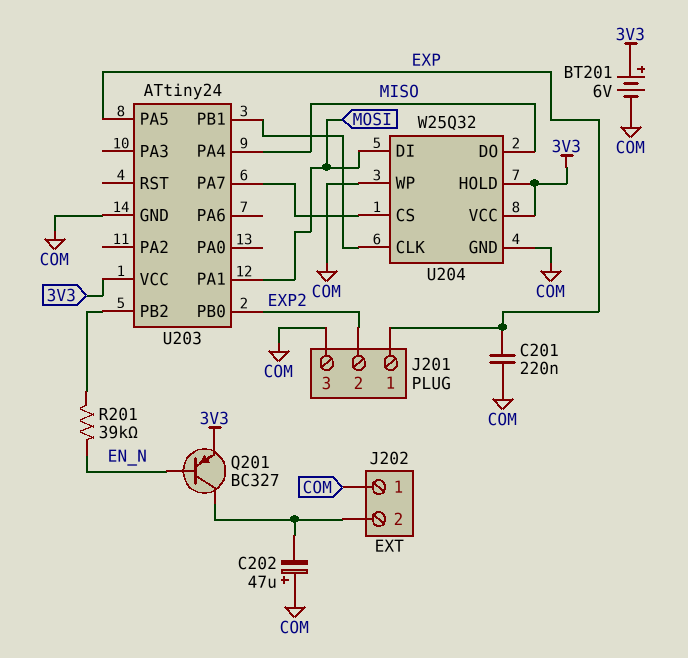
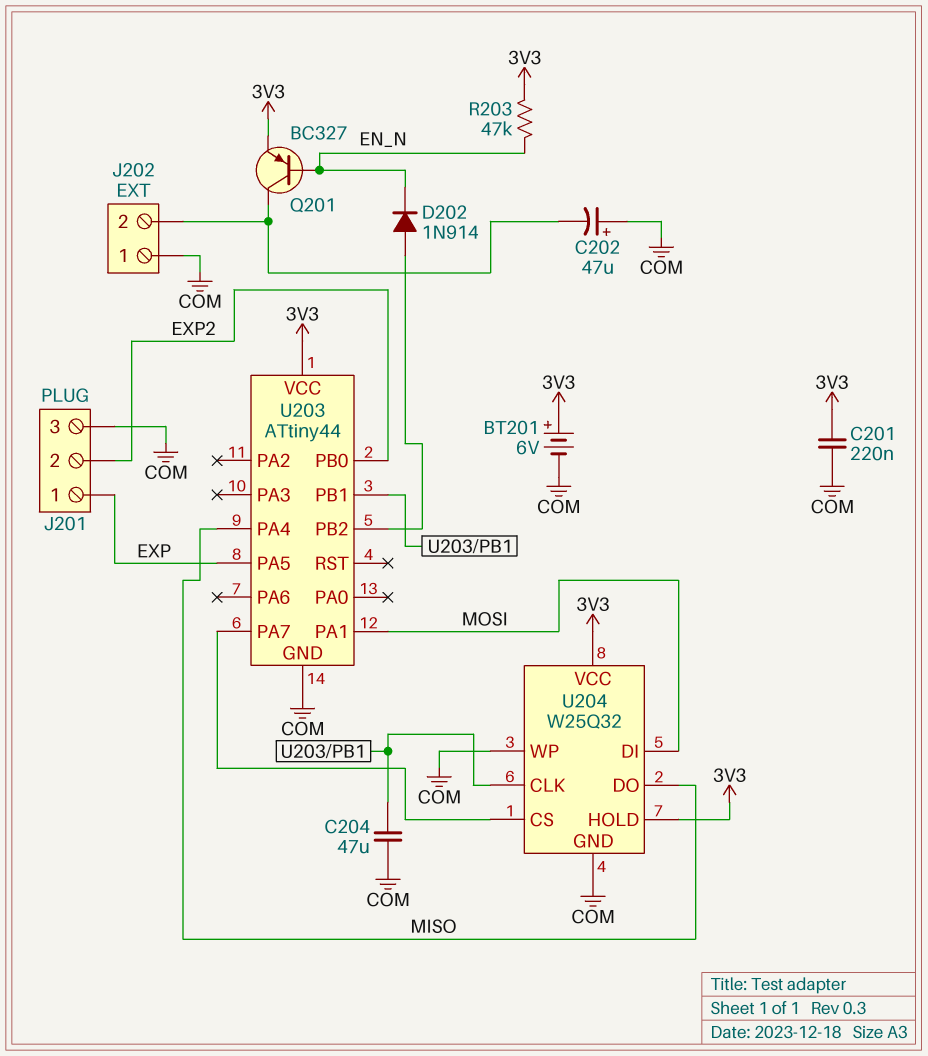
C201: 220nF (COM, EXP) -> 220nF (3V3, COM)
C204: none -> 47uF (COM, U203/PB1)
D202: none -> diode 1N914 (A U203/PB2, K EN_N)
R201: 39k (EN_N, U203/PB2) -> none
R203: none -> 47k (3V3, EN_N)
U203: ATtiny24 -> ATtiny44

